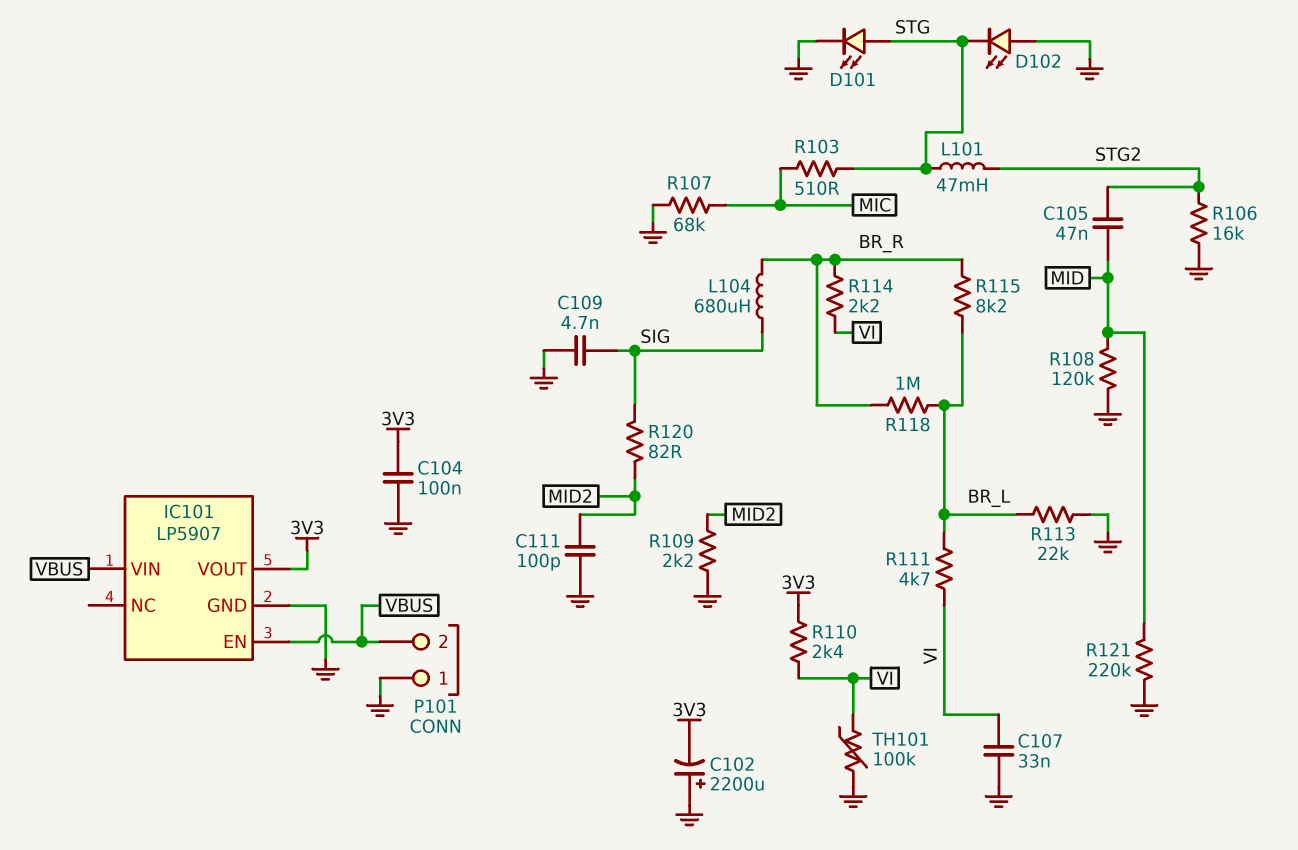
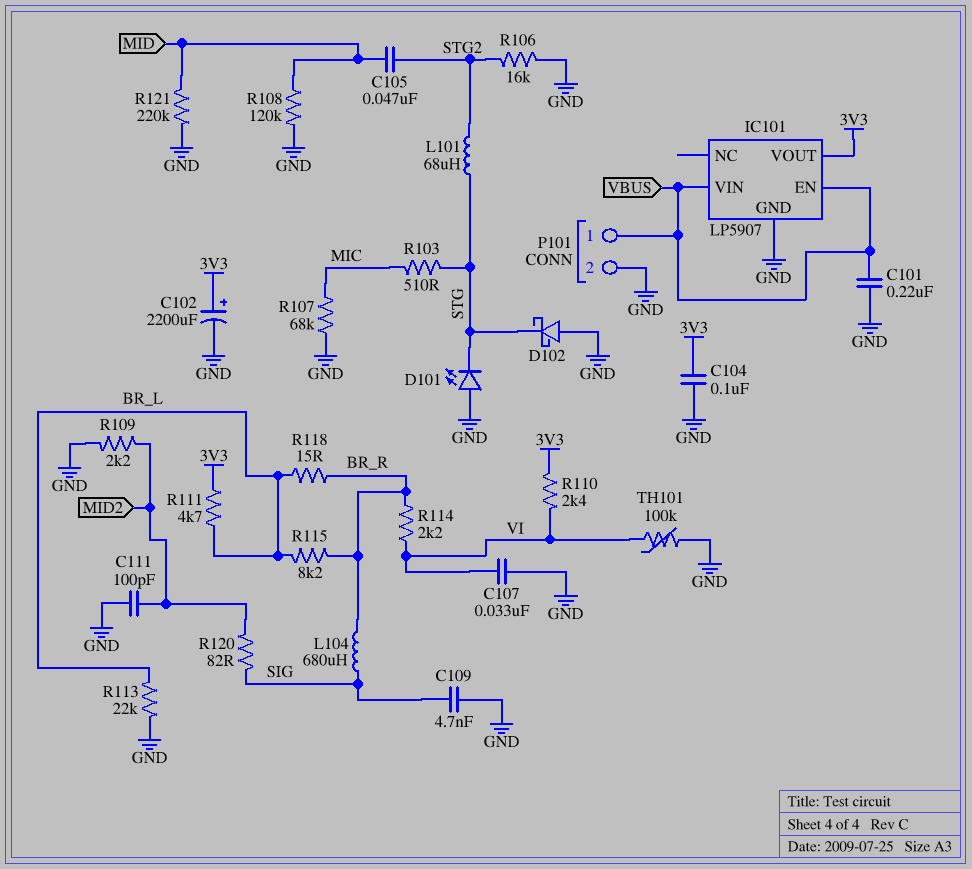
C101: none -> 220nF (GND, VBUS)
C102: 2200uF (plus GND, minus 3V3) -> 2200uF (plus 3V3, minus GND)
D101: LED (A STG, K GND) -> LED (A GND, K STG)
D102: LED (A GND, K STG) -> schottky (A GND, K STG)
L101: 47mH (STG, STG2) -> 68uH (STG, STG2)
P101 pin 1: GND -> VBUS
P101 pin 2: VBUS -> GND
R111: 4.7k (BR_L, VI) -> 4.7k (3V3, BR_L)
R118: 1M (BR_L, BR_R) -> 15 (BR_L, BR_R)

